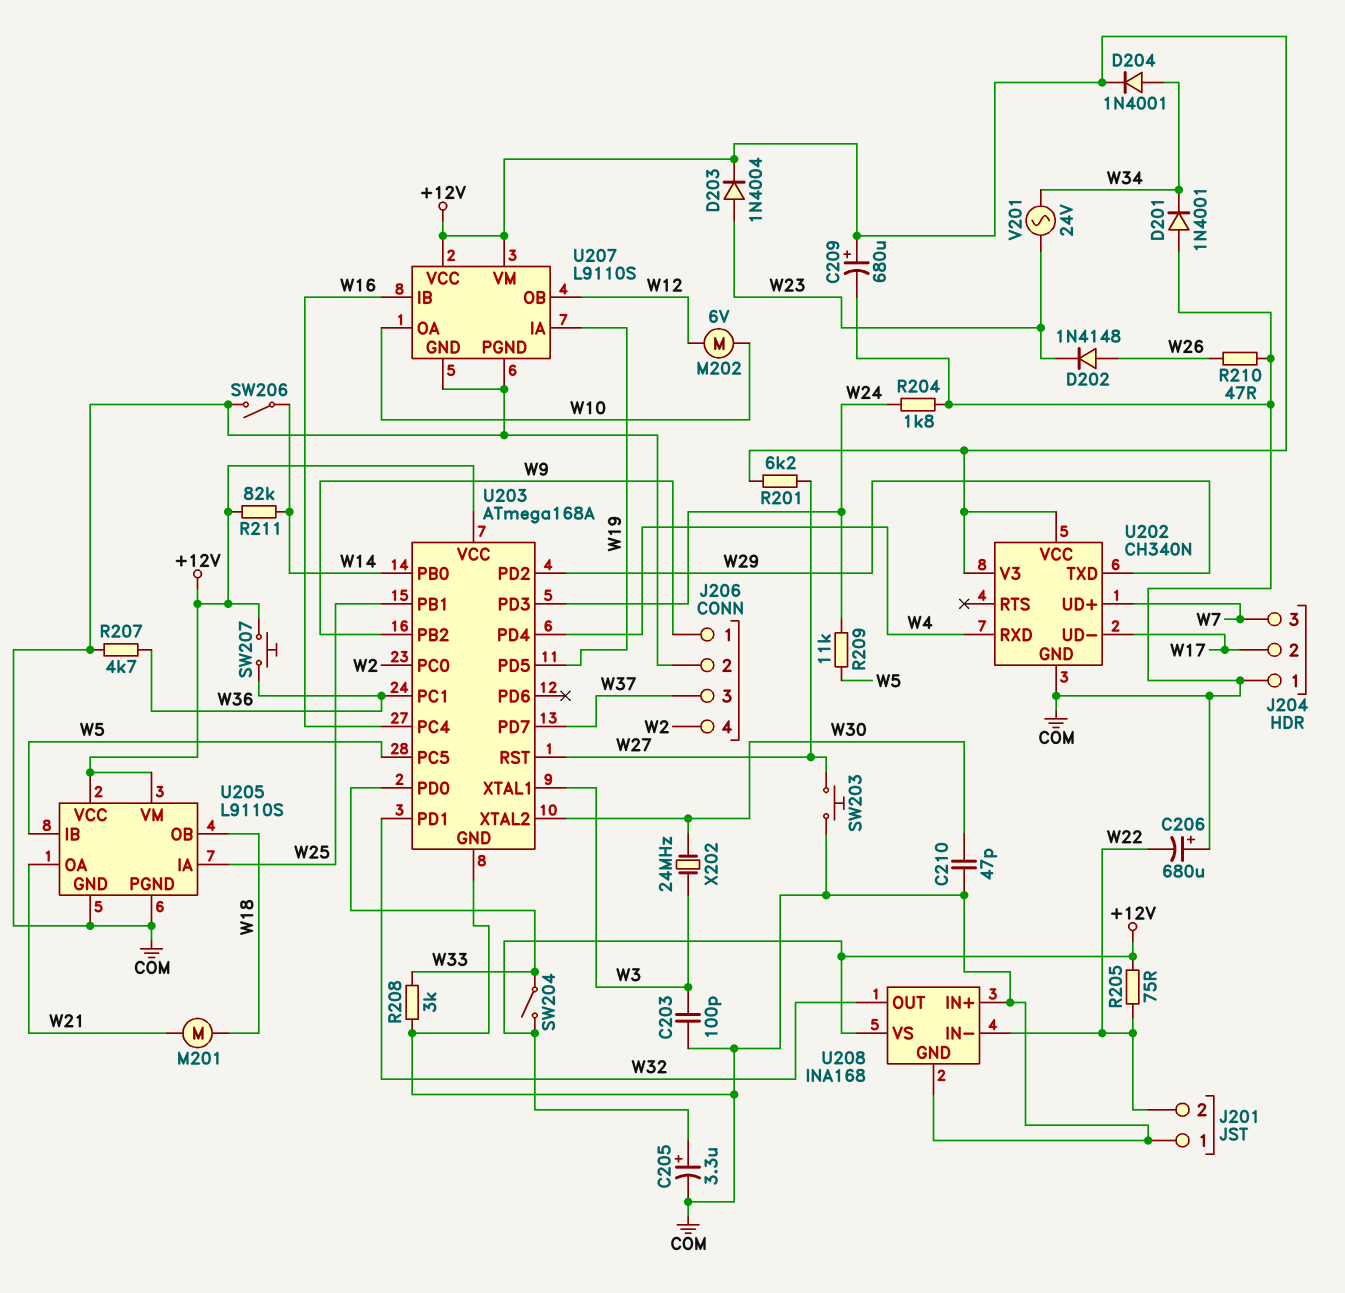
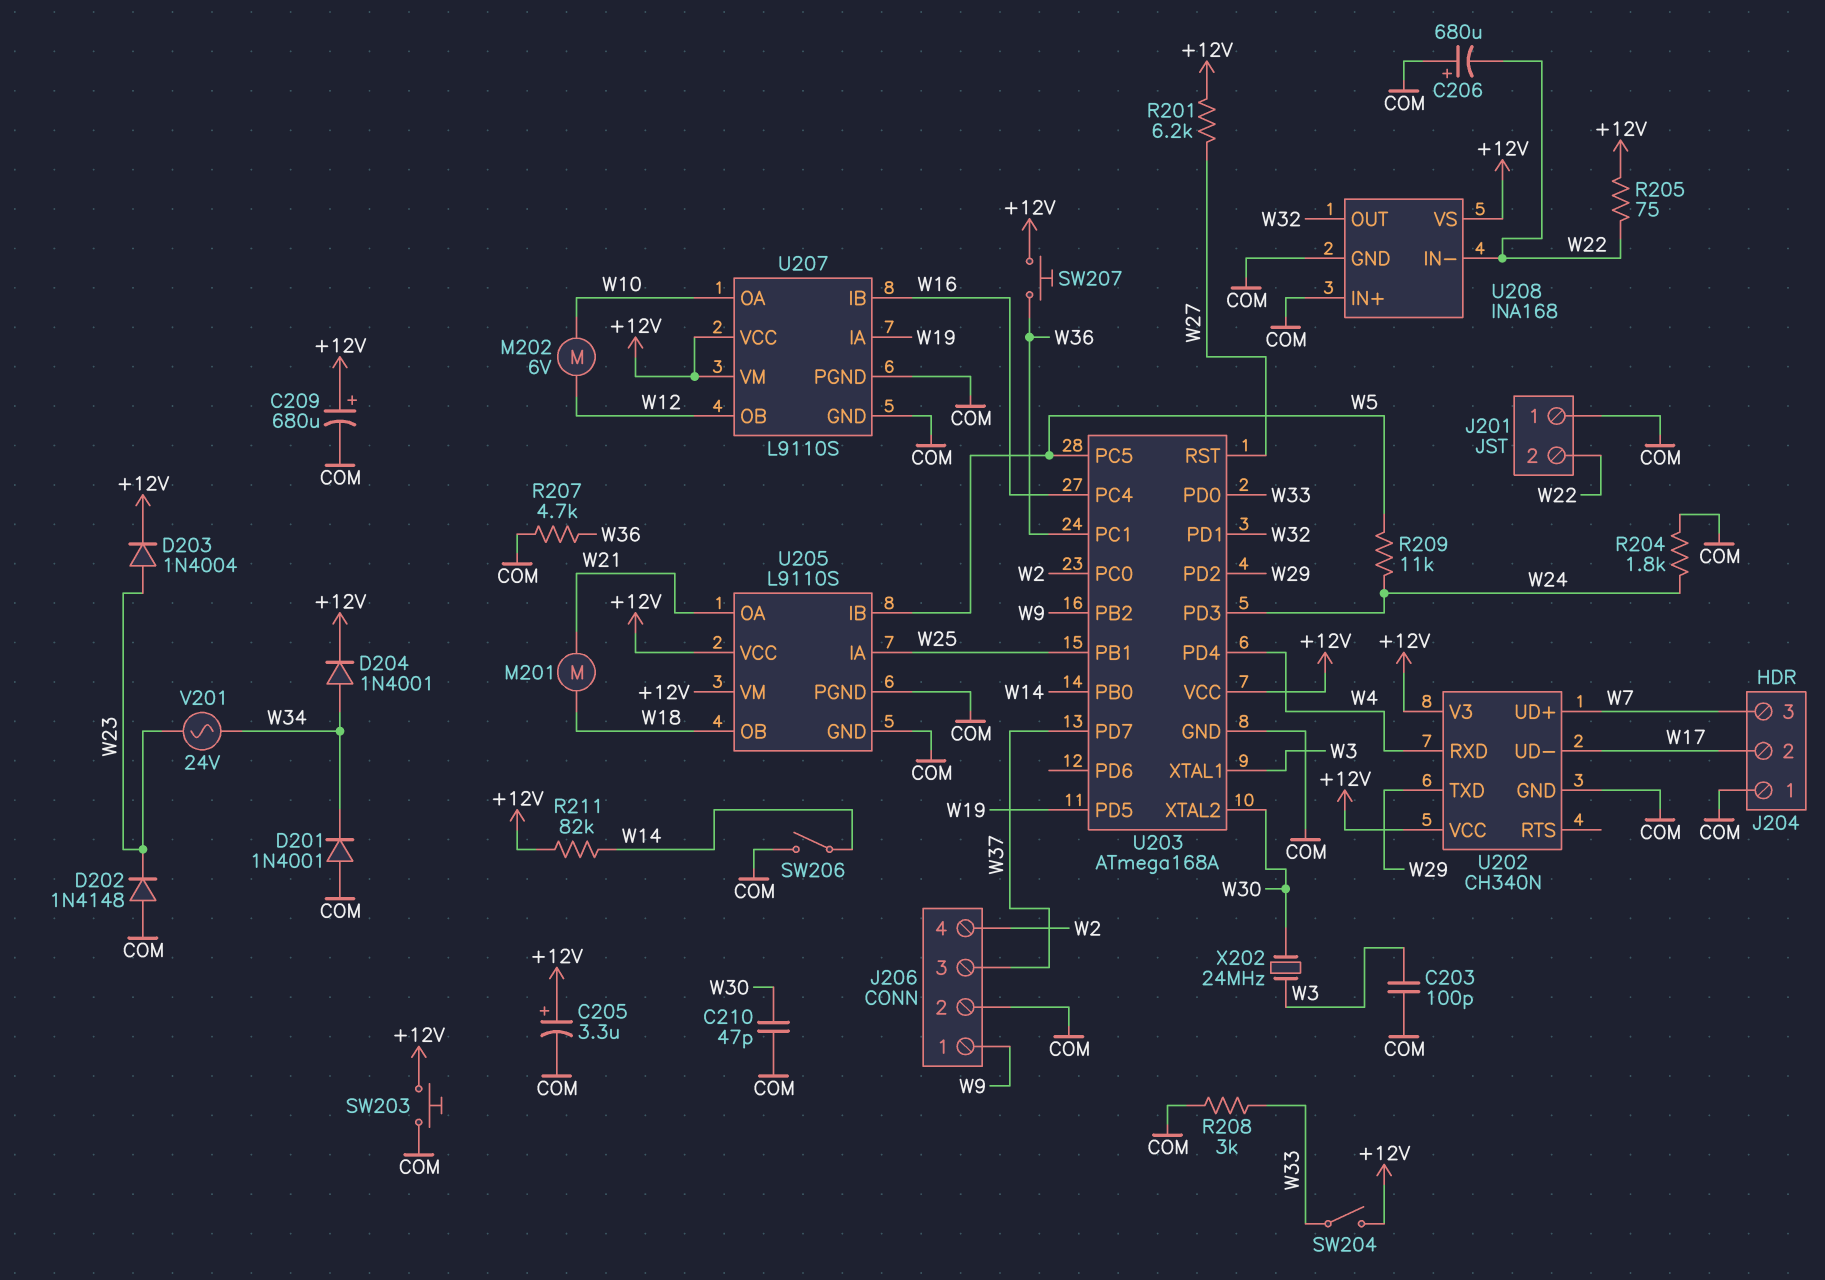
D202: diode 1N4148 (A W26, K W23) -> diode 1N4148 (A COM, K W23)
R210: 47 (COM, W26) -> none
SW203: button (COM, W27) -> button (+12V, COM)

